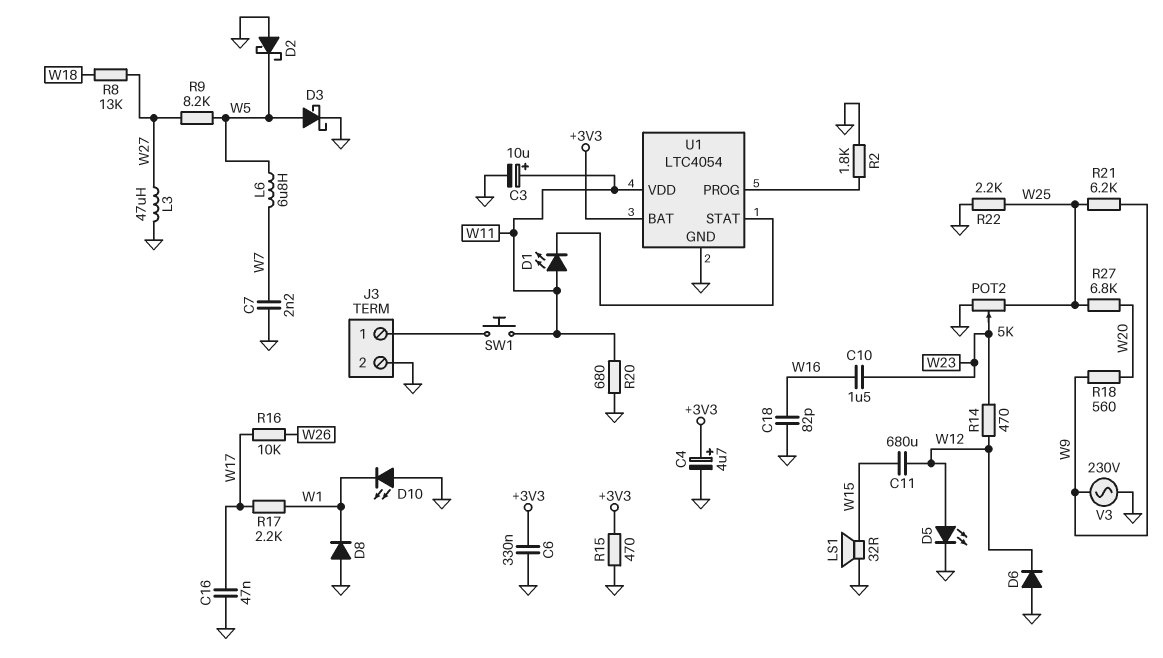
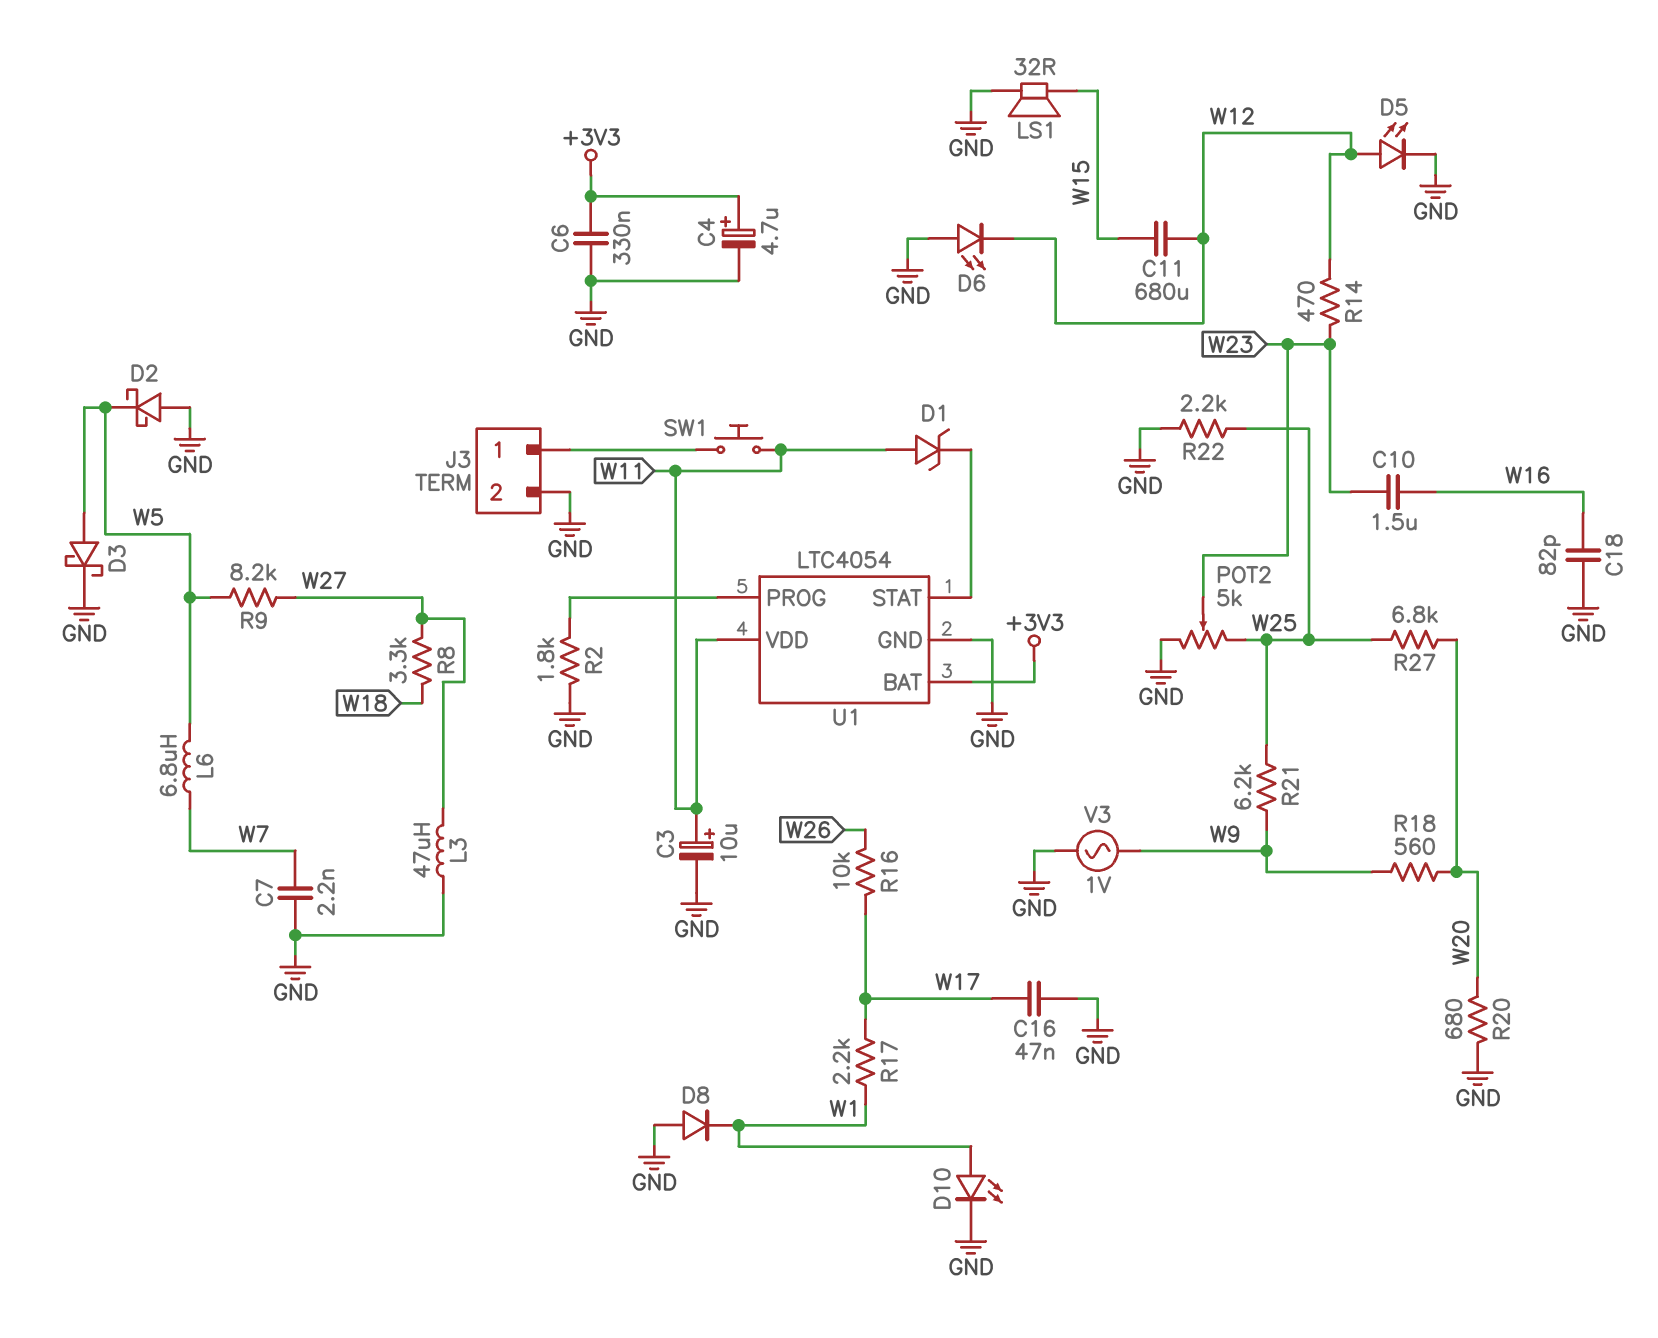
D1: LED (A W11, K U1/STAT) -> zener (A W11, K U1/STAT)
D6: diode (A GND, K W12) -> LED (A GND, K W12)
D10: LED (A GND, K W1) -> LED (A W1, K GND)
R8: 13k (W18, W27) -> 3.3k (W18, W27)
R15: 470 (+3V3, GND) -> none
R20: 680 (GND, W11) -> 680 (GND, W20)
V3: AC 230V (GND, W9) -> AC 1V (GND, W9)

